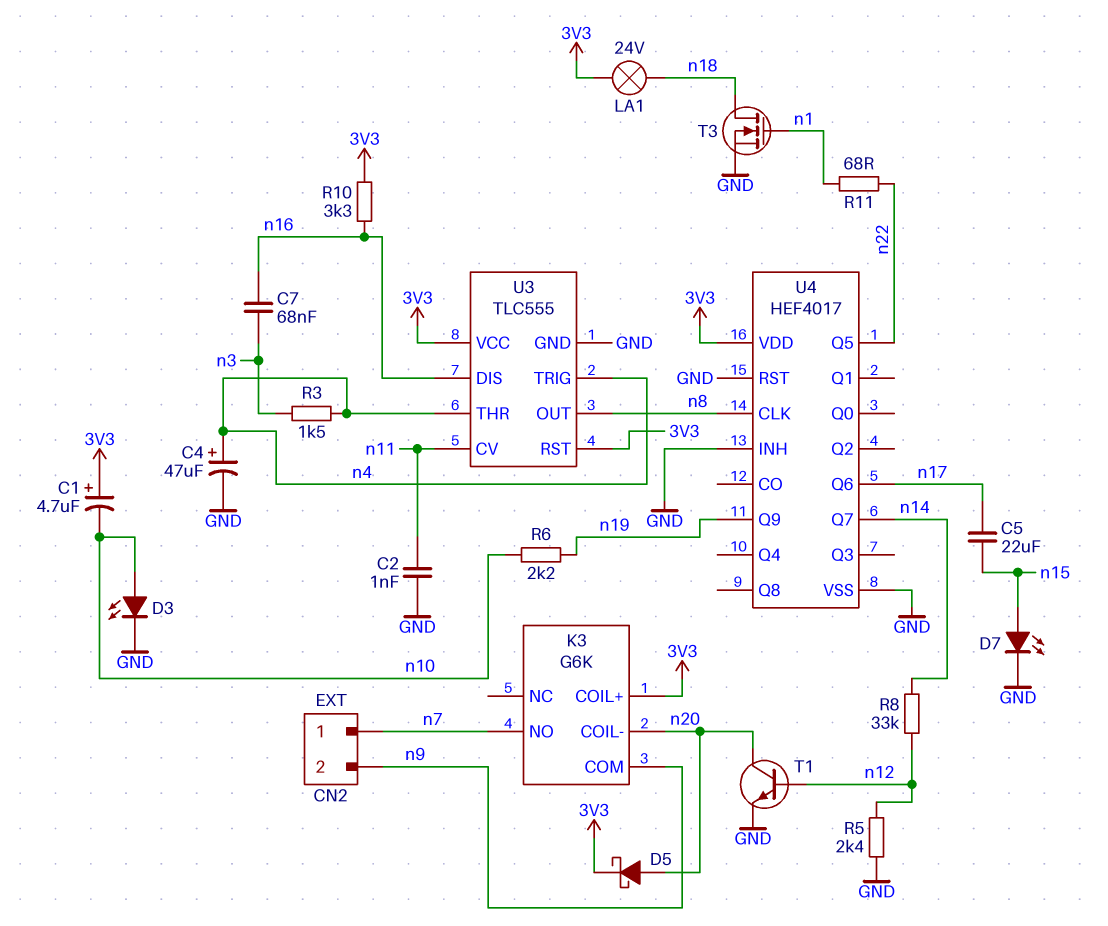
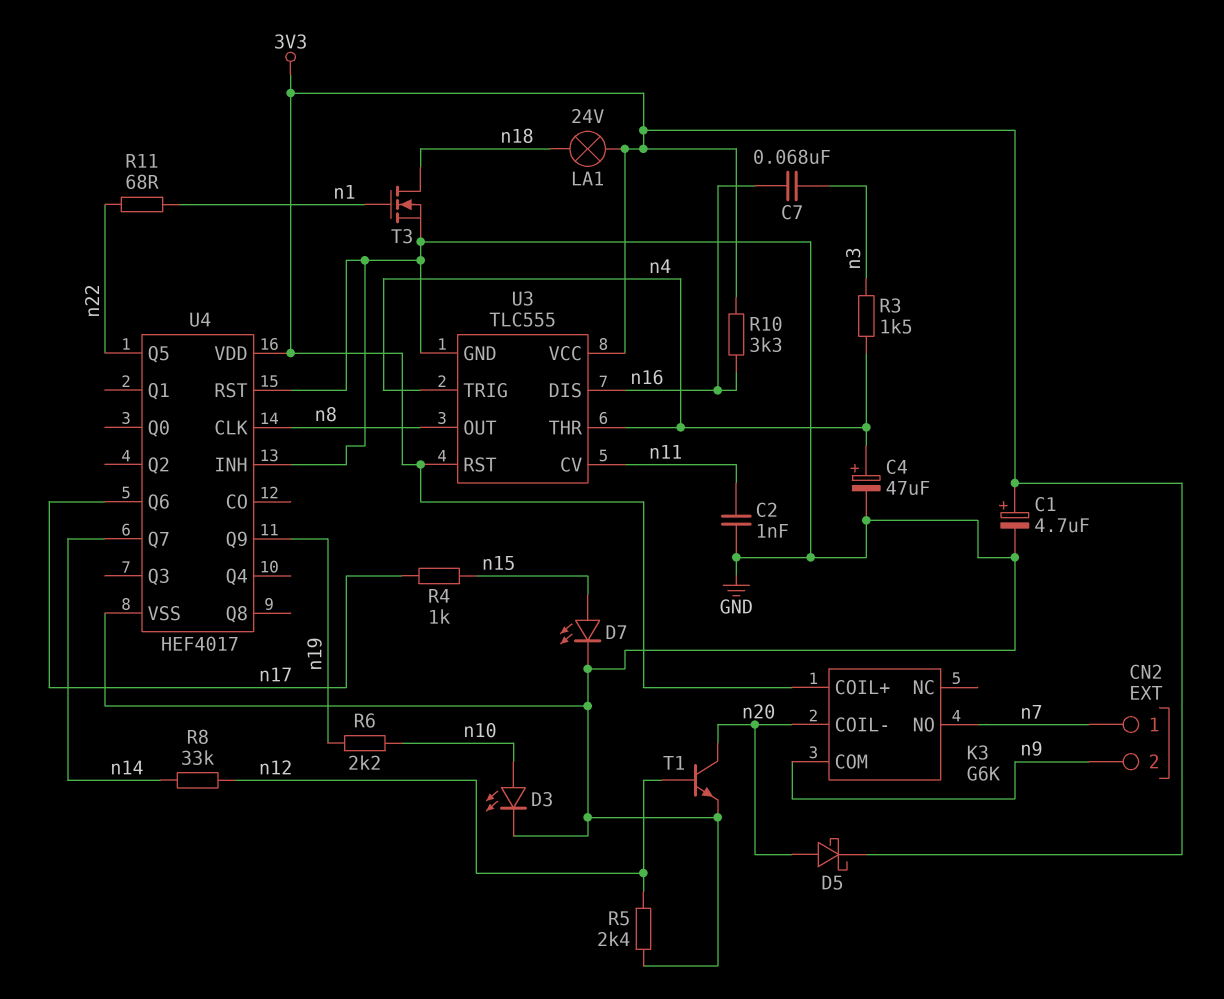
C1: 4.7uF (plus 3V3, minus n10) -> 4.7uF (plus 3V3, minus GND)
C5: 22uF (n15, n17) -> none
R4: none -> 1k (n15, n17)

